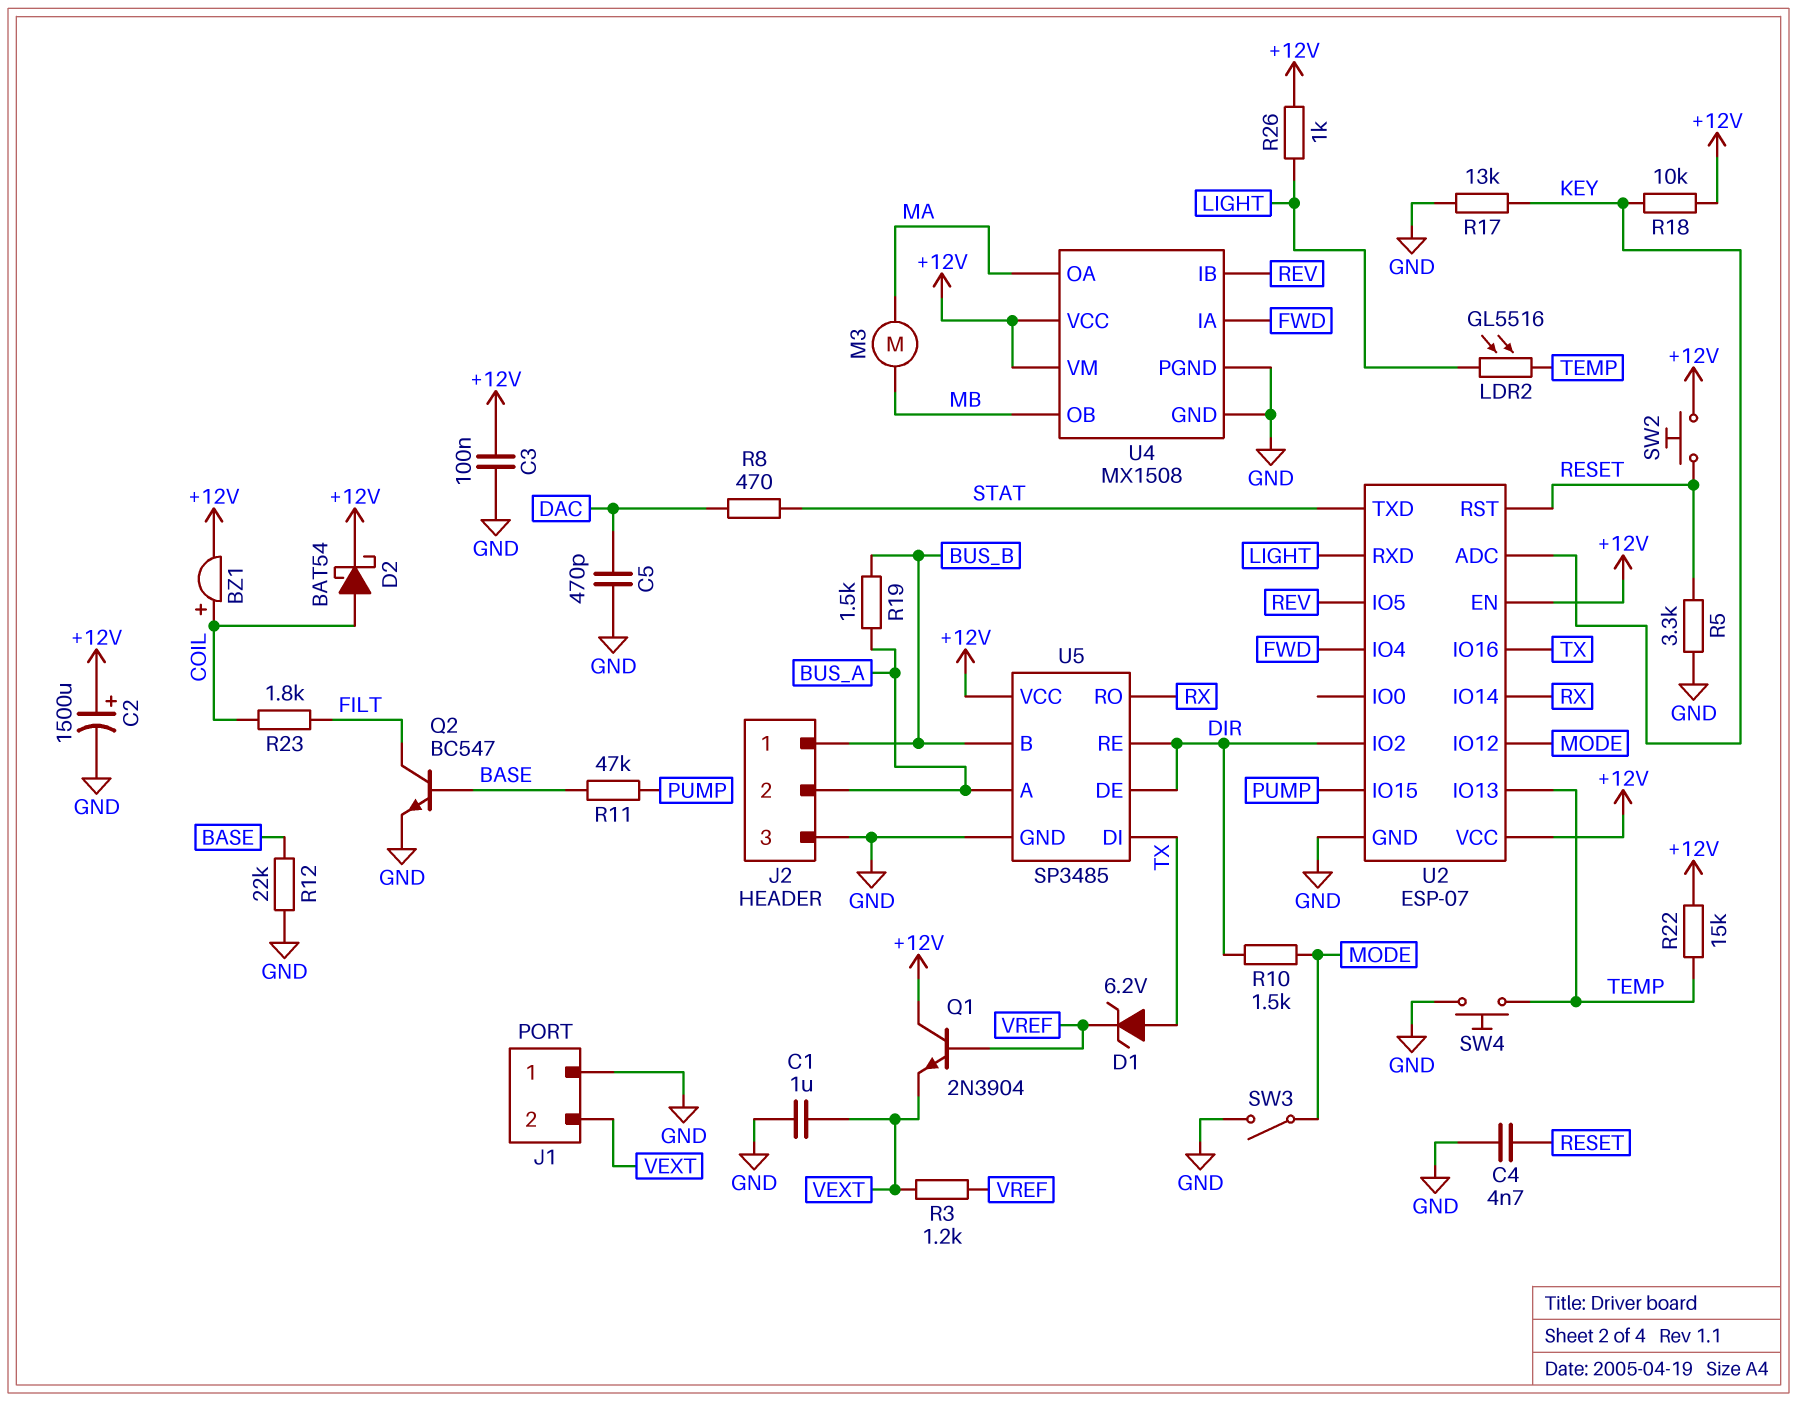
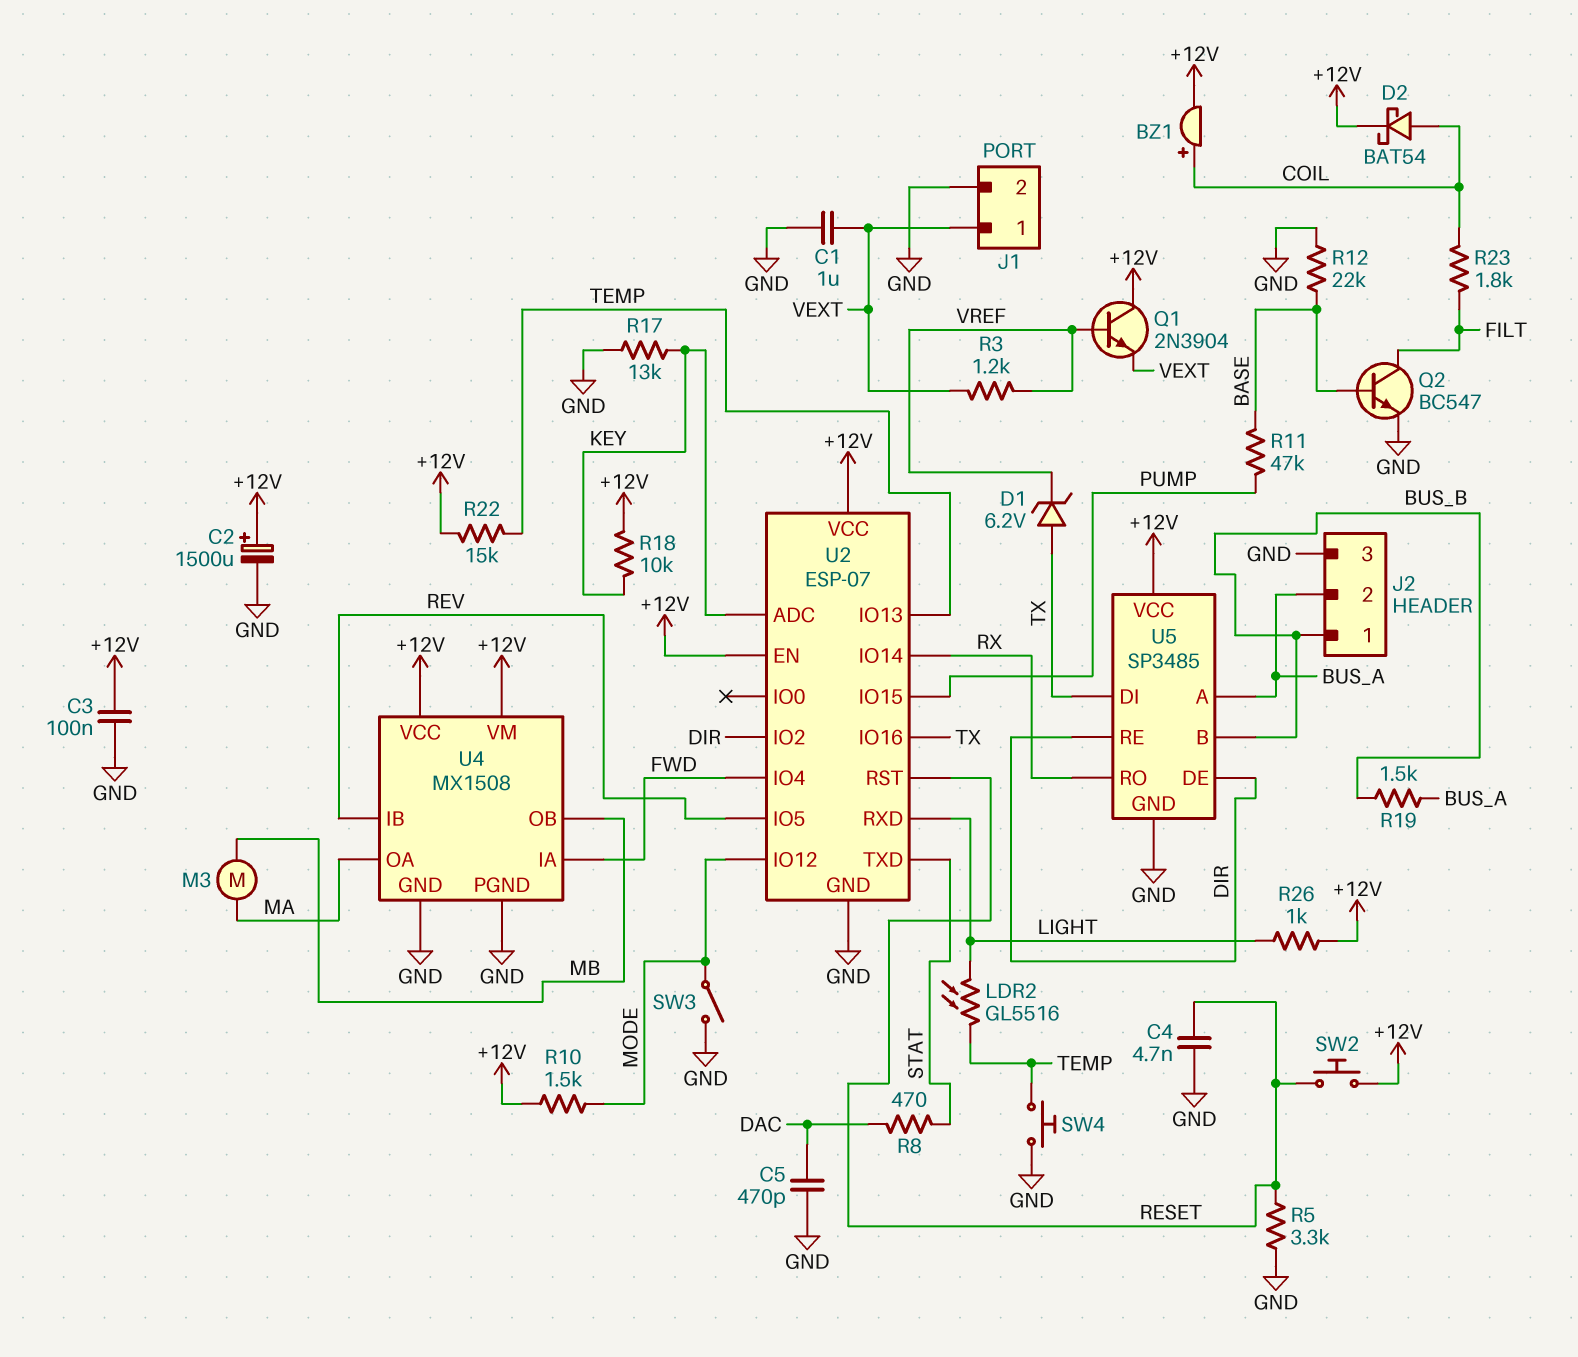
J1 pin 1: GND -> VEXT
J1 pin 2: VEXT -> GND
R10: 1.5k (DIR, MODE) -> 1.5k (+12V, MODE)

